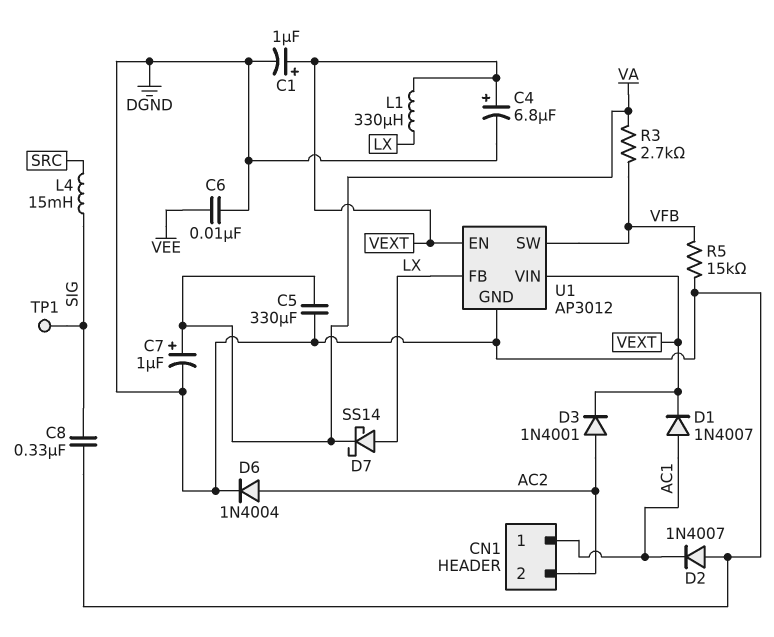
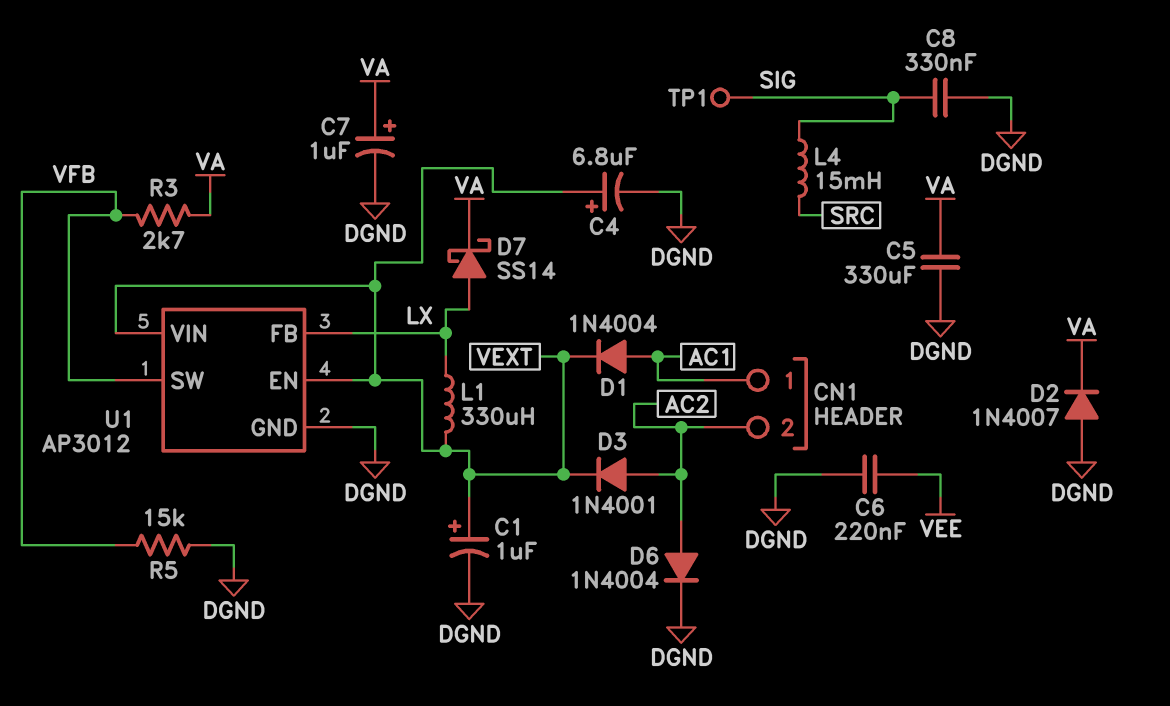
C6: 10nF (DGND, VEE) -> 220nF (DGND, VEE)
D1: diode 1N4007 (A AC1, K VEXT) -> diode 1N4004 (A AC1, K VEXT)
D2: diode 1N4007 (A DGND, K AC1) -> diode 1N4007 (A DGND, K VA)

